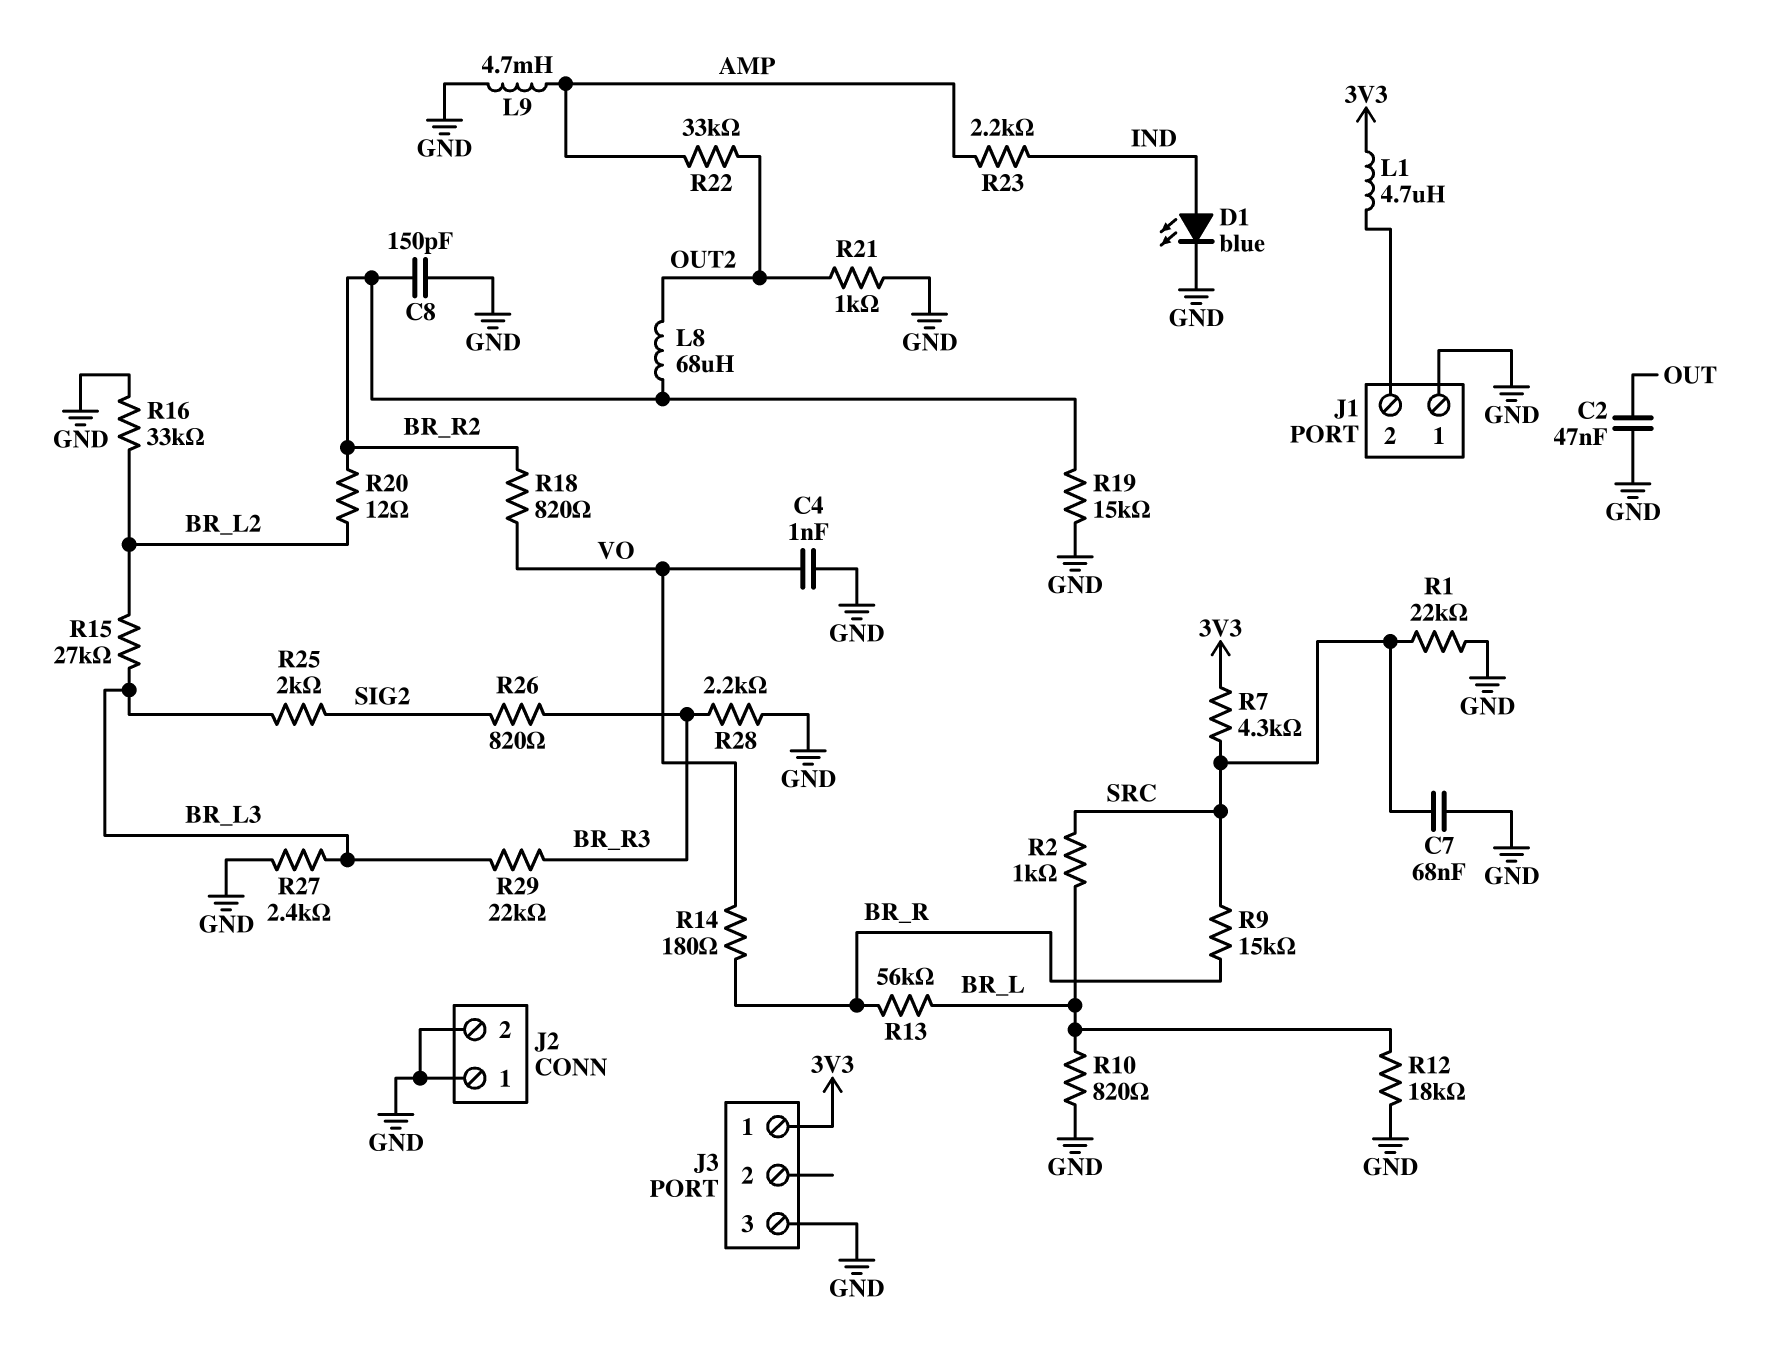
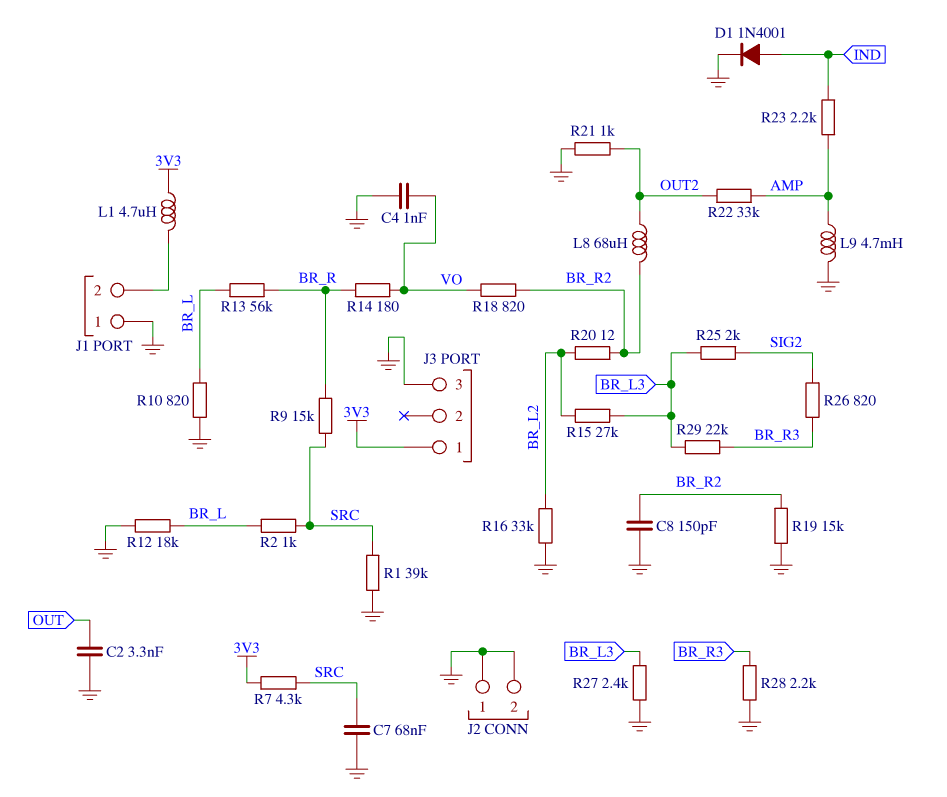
C2: 47nF (GND, OUT) -> 3.3nF (GND, OUT)
D1: LED blue (A IND, K GND) -> diode 1N4001 (A IND, K GND)
R1: 22k (GND, SRC) -> 39k (GND, SRC)

